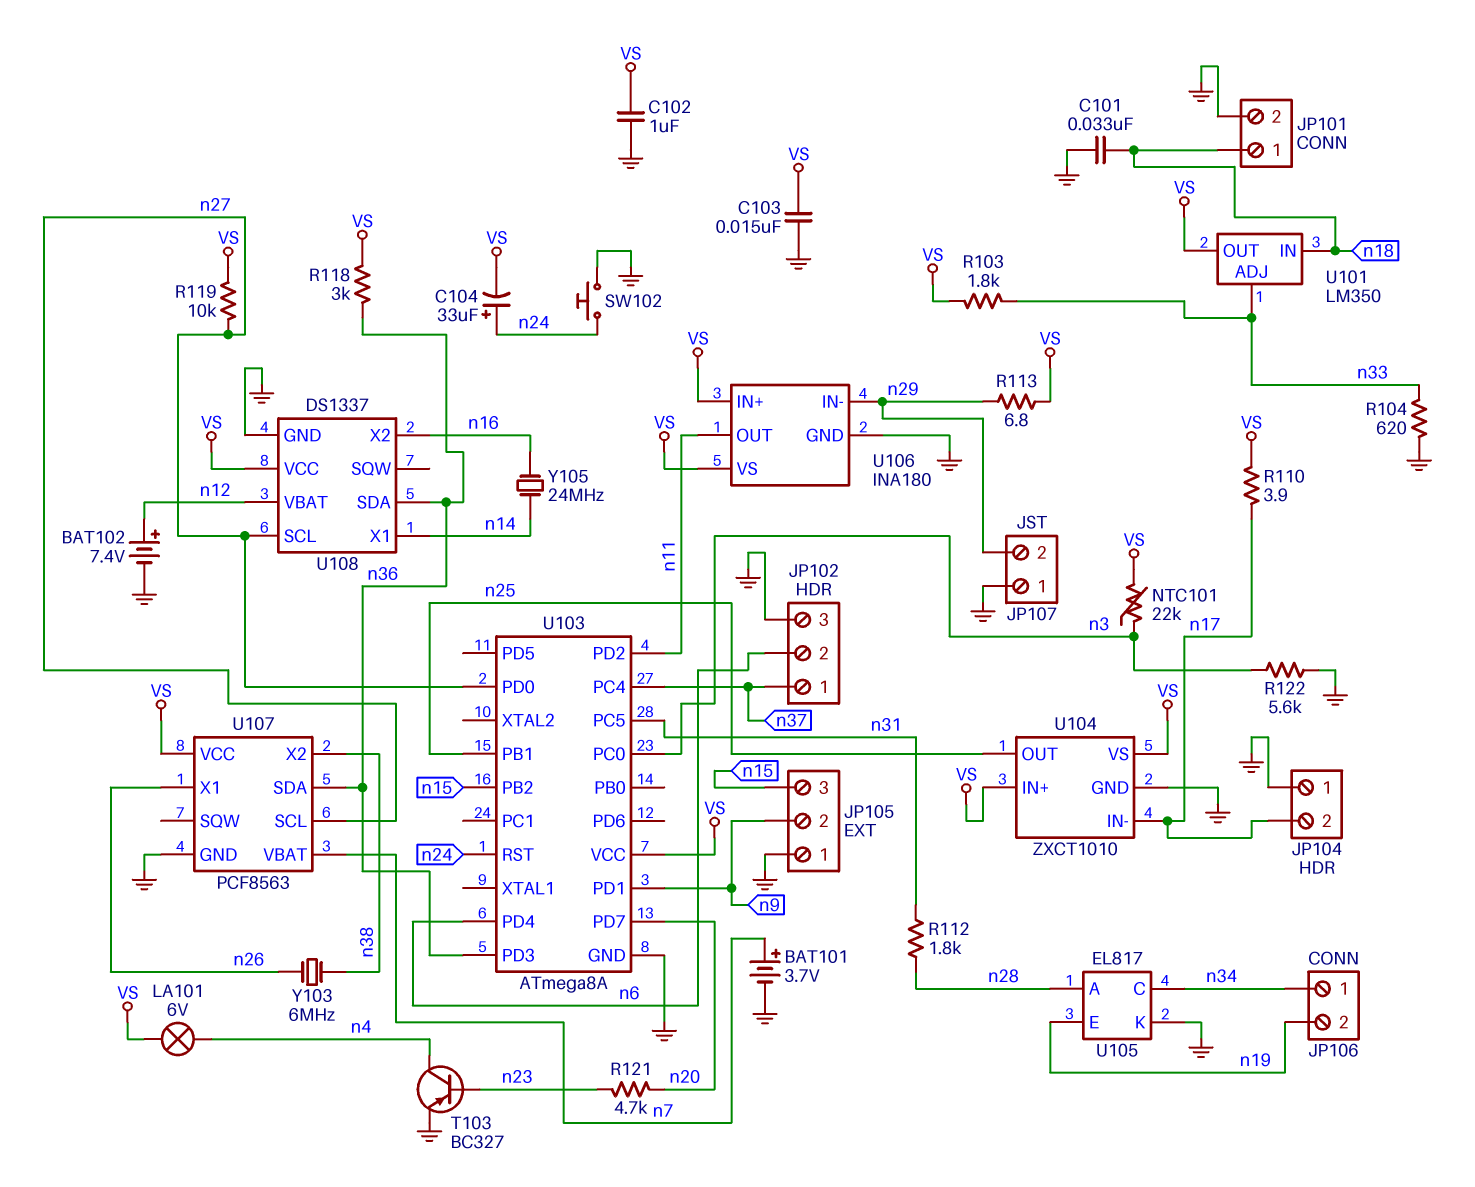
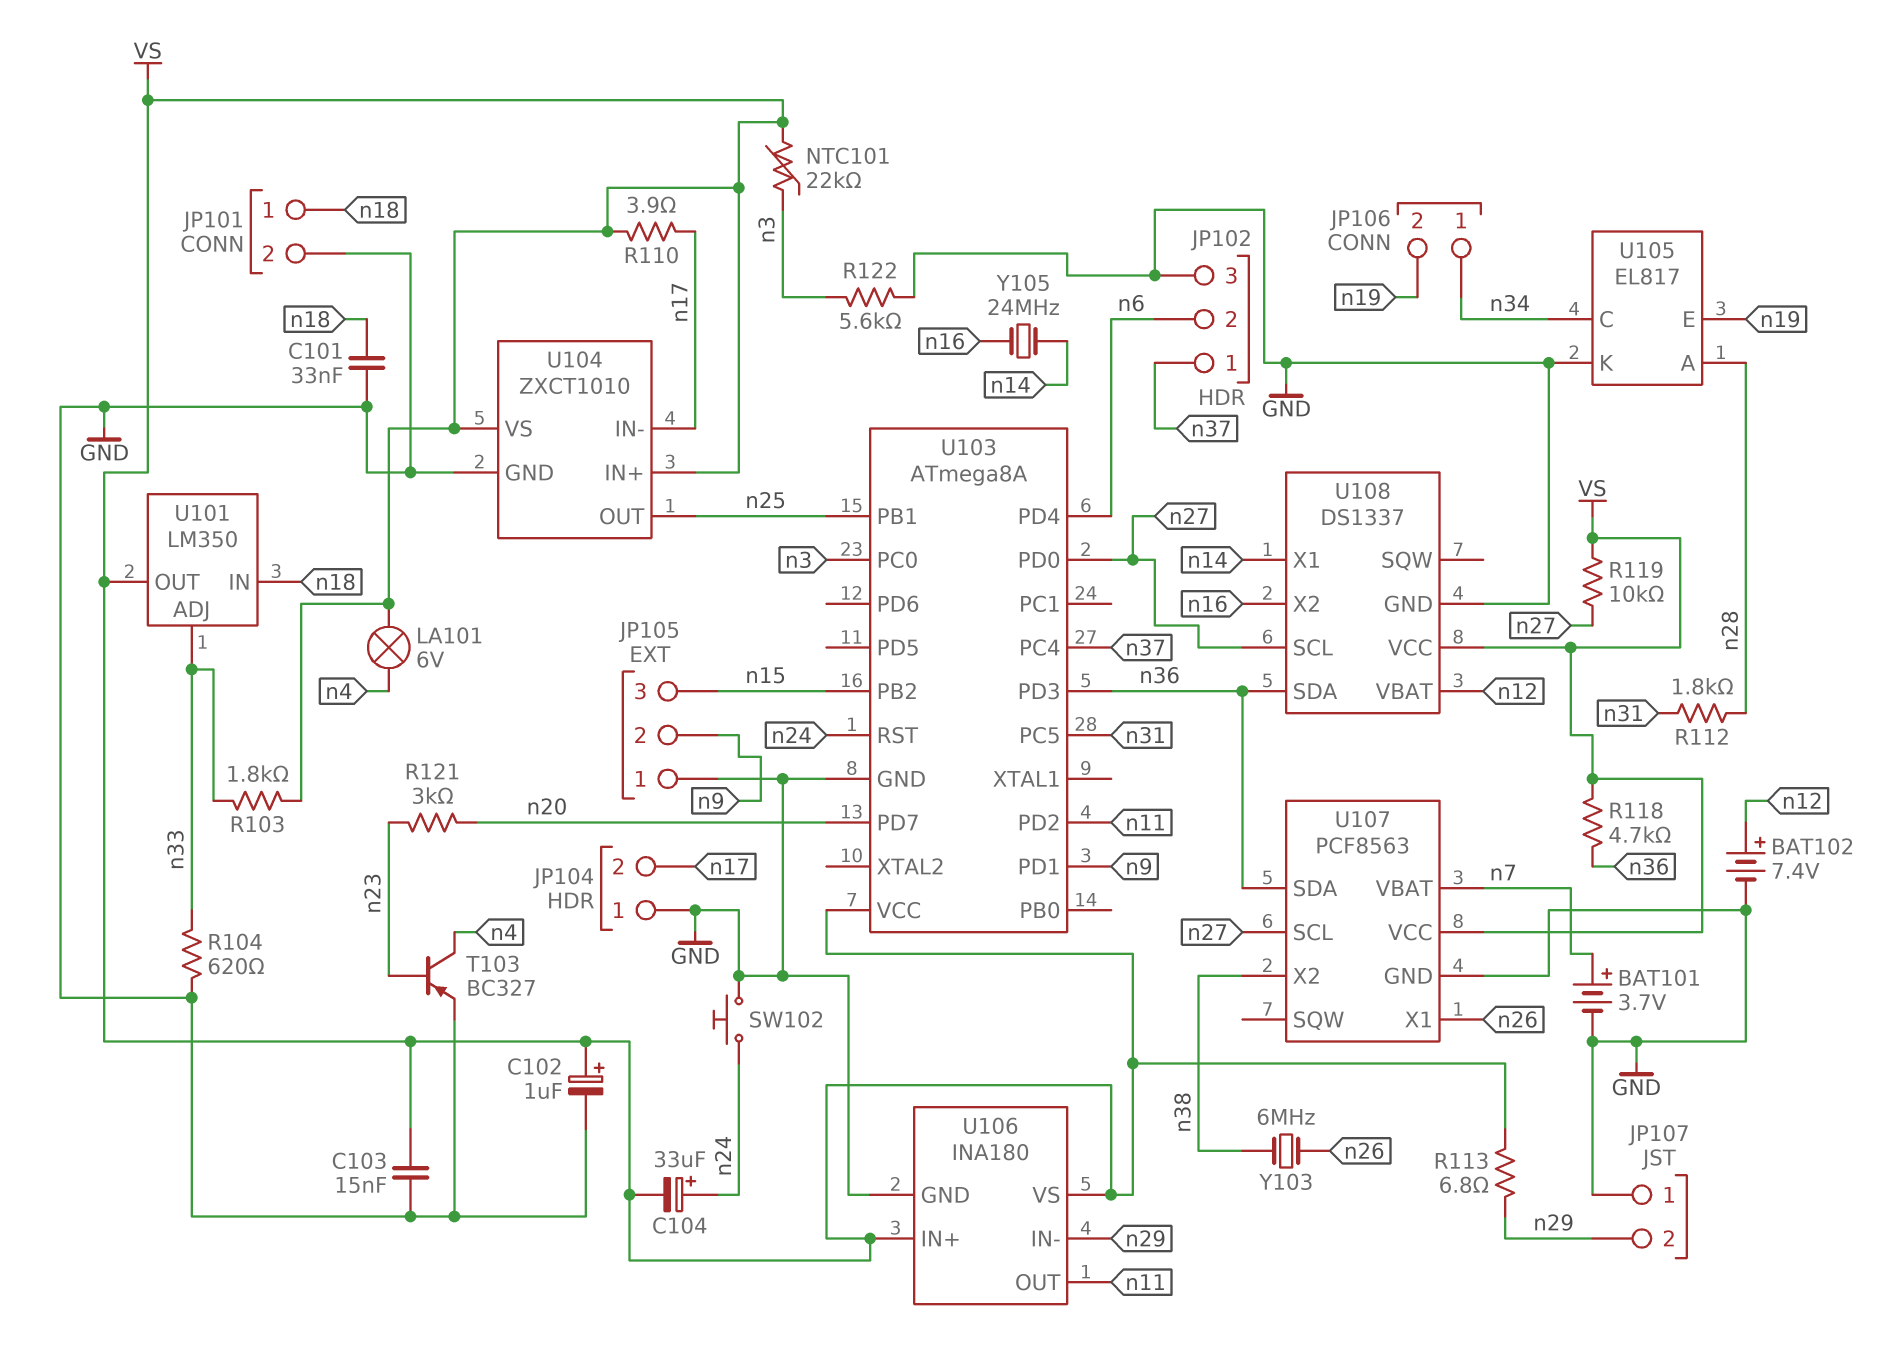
C102: 1uF (GND, VS) -> 1uF (plus VS, minus GND)
R118: 3k (VS, n36) -> 4.7k (VS, n36)
R121: 4.7k (n20, n23) -> 3k (n20, n23)

